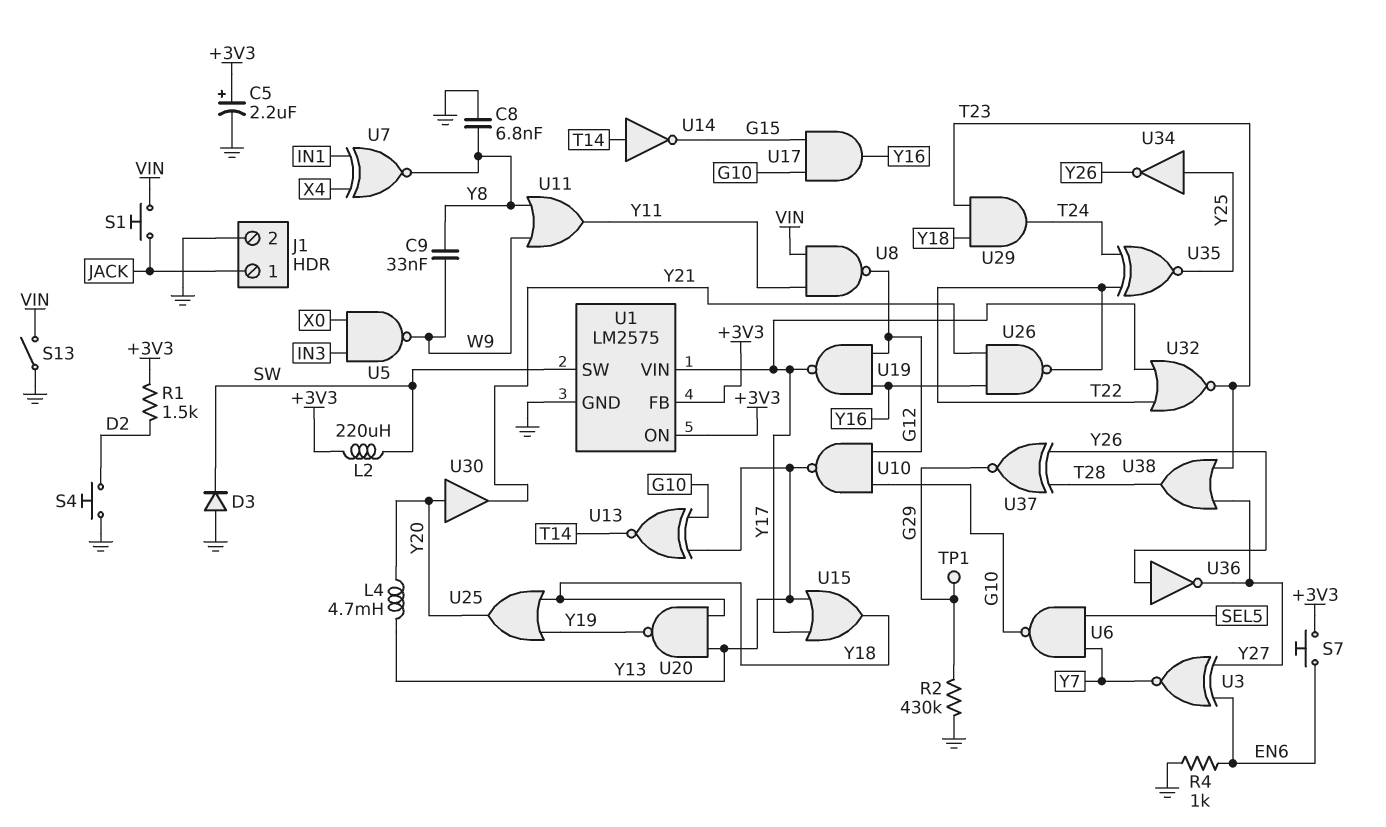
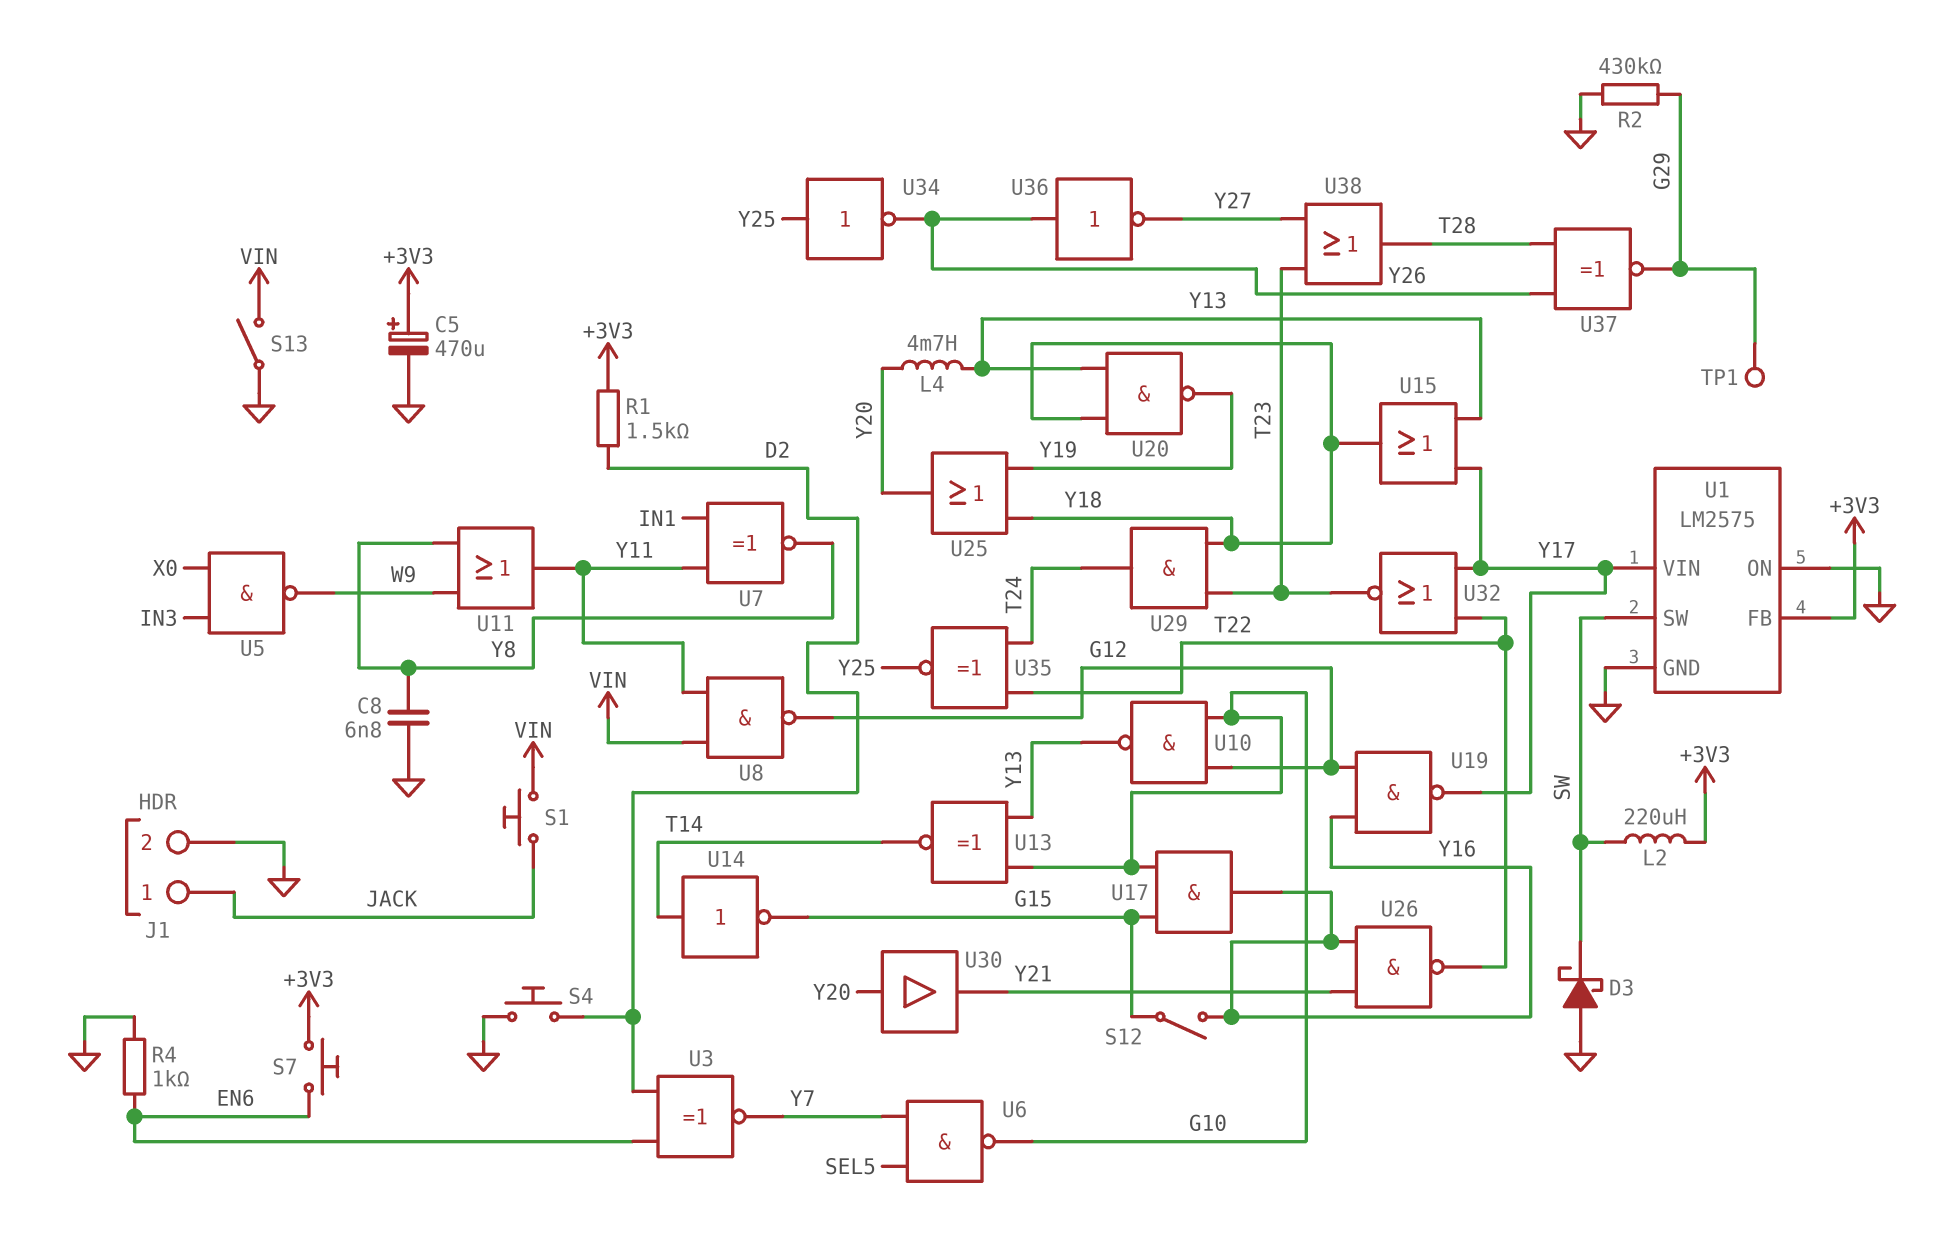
C5: 2.2uF (plus +3V3, minus GND) -> 470uF (plus +3V3, minus GND)
C9: 33nF (W9, Y8) -> none
D3: diode (A GND, K SW) -> schottky (A GND, K SW)
S12: none -> switch (G15, Y16)
U1 pin ON: +3V3 -> GND
U3: XNOR (in EN6, in Y27, out Y7) -> XNOR (in D2, in EN6, out Y7)
U7: XNOR (in IN1, in X4, out Y8) -> XNOR (in IN1, in Y11, out Y8)

